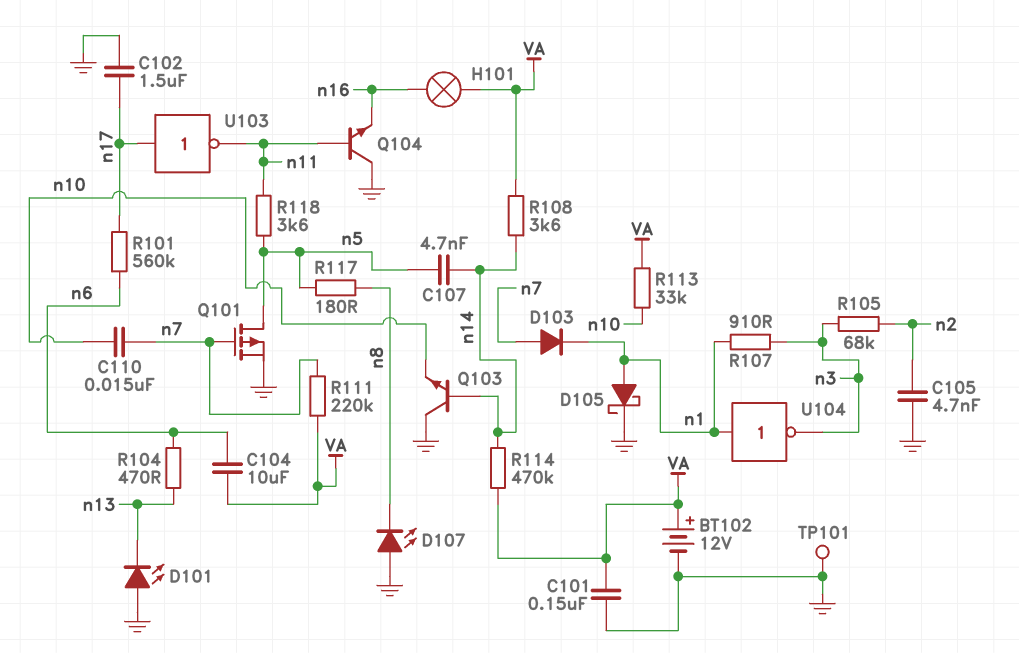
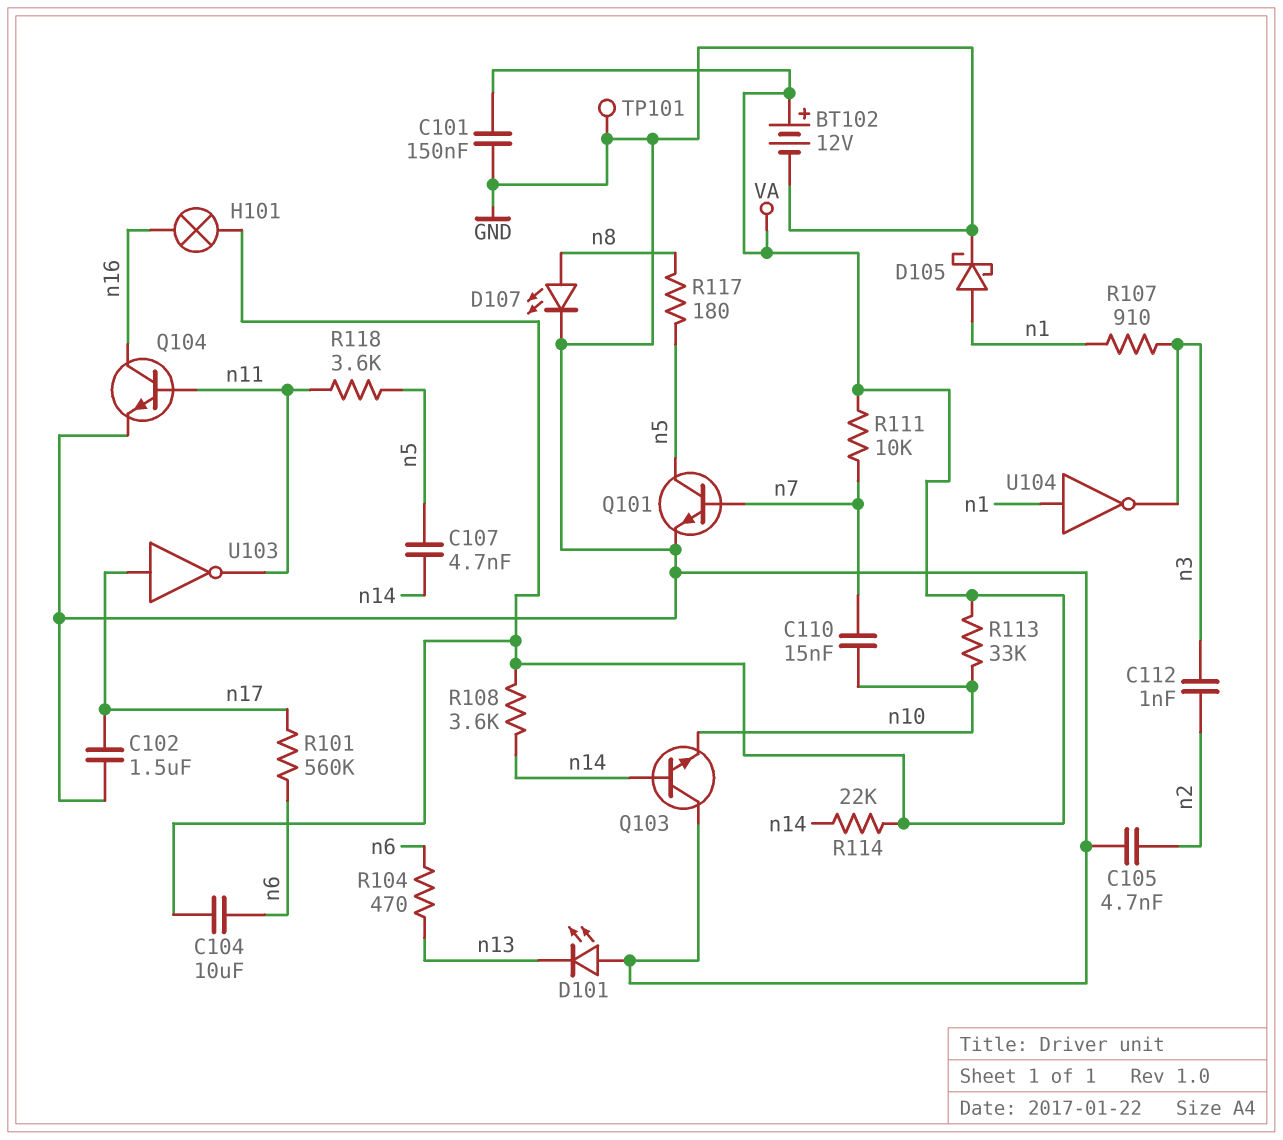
C112: none -> 1nF (n2, n3)
D103: diode (A n7, K n1) -> none
D107: LED (A GND, K n8) -> LED (A n8, K GND)
Q101: PMOS (G n7, D n5, S GND) -> NPN (B n7, C n5, E GND)
Q104: NPN (B n11, C GND, E n16) -> NPN (B n11, C n16, E GND)
R105: 68k (n2, n3) -> none
R111: 220k (VA, n7) -> 10k (VA, n7)
R114: 470k (VA, n14) -> 22k (VA, n14)

